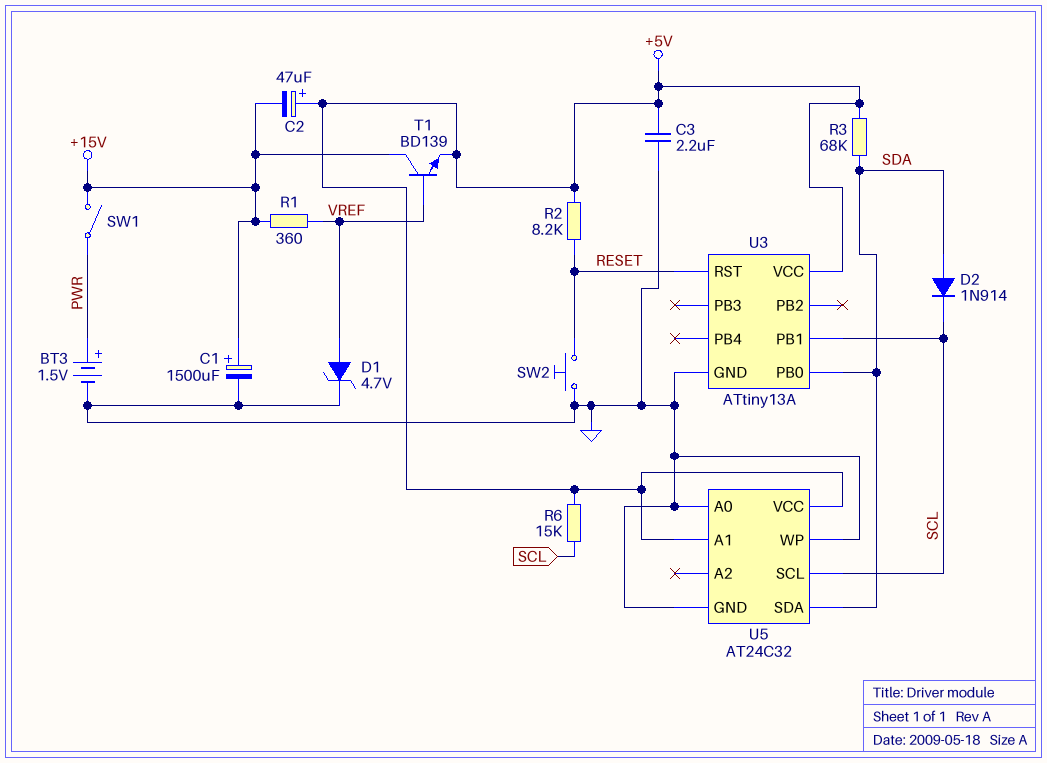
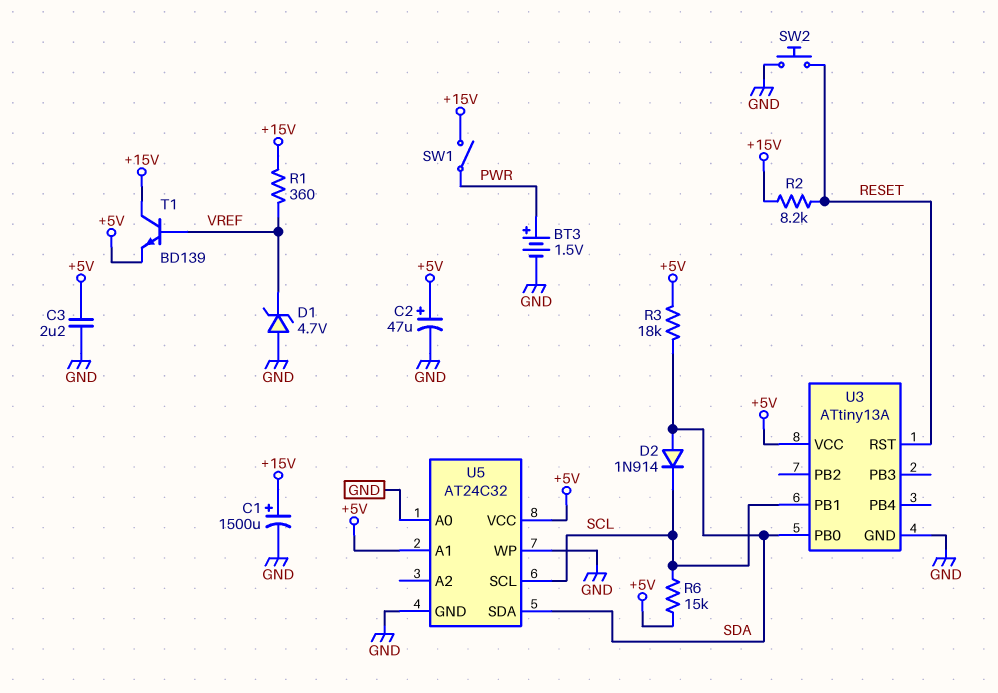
C2: 47uF (plus +5V, minus +15V) -> 47uF (plus +5V, minus GND)
D1: zener 4.7V (A VREF, K GND) -> zener 4.7V (A GND, K VREF)
R2: 8.2k (+5V, RESET) -> 8.2k (+15V, RESET)
R3: 68k (+5V, SDA) -> 18k (+5V, SDA)

